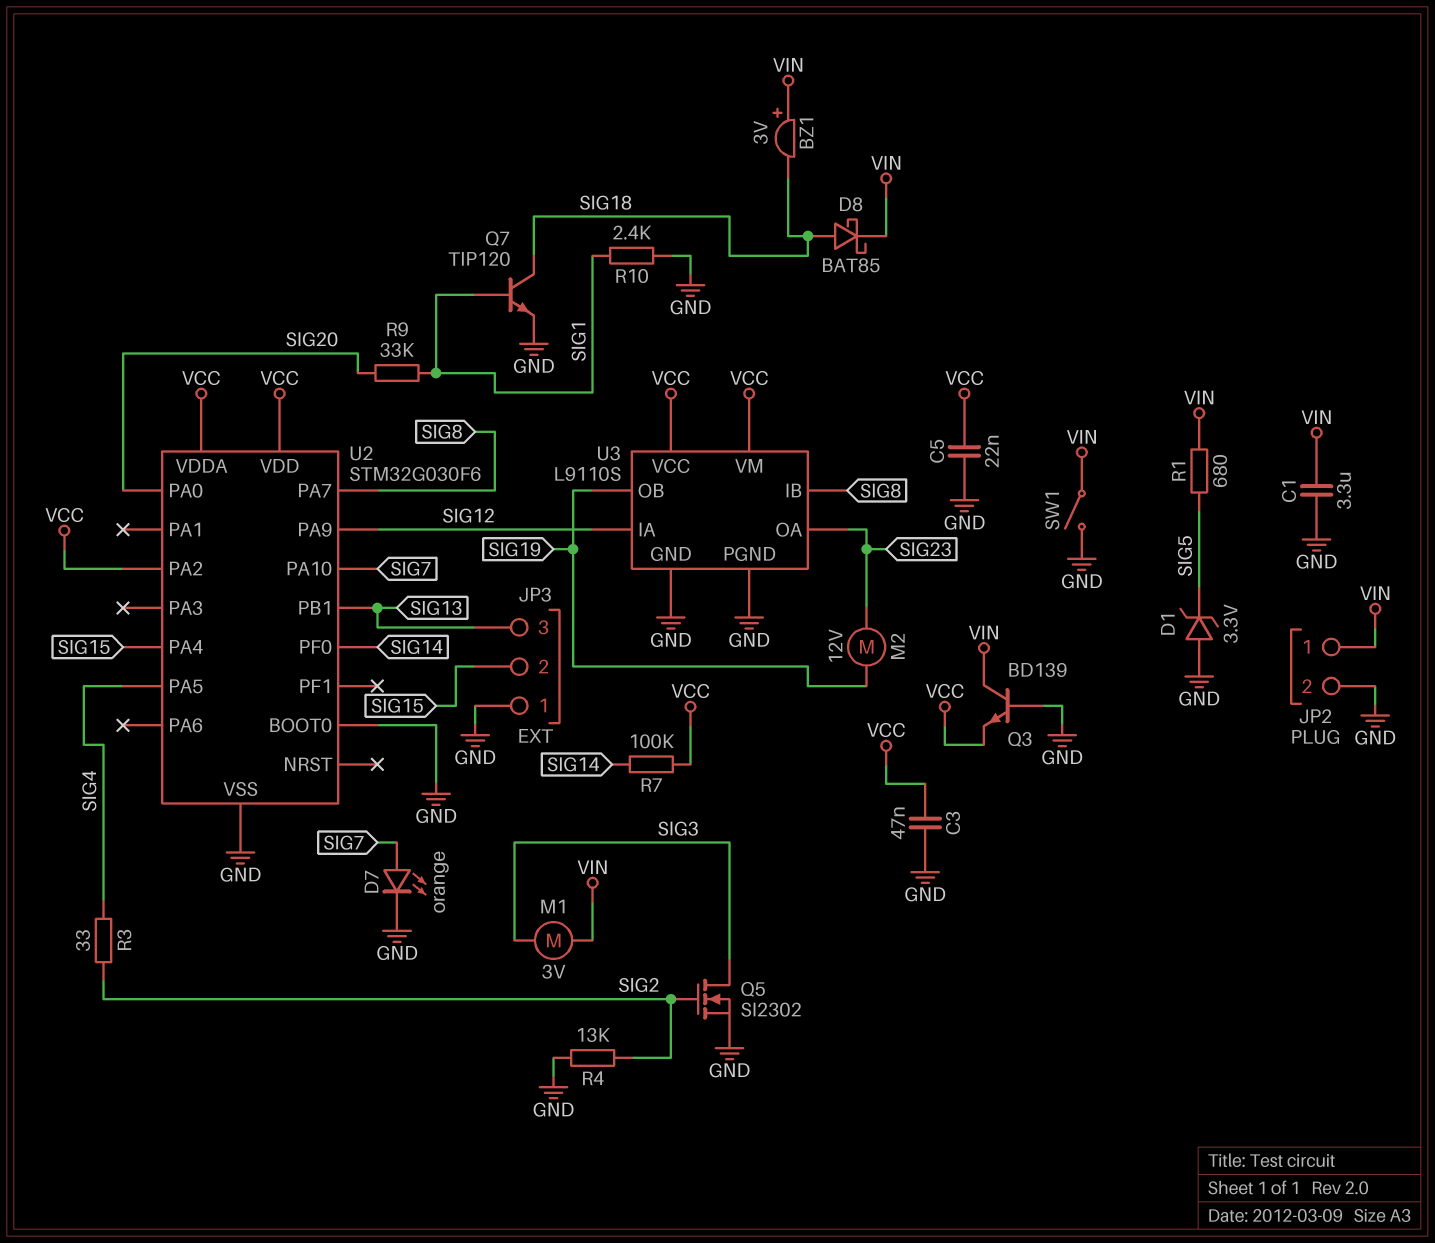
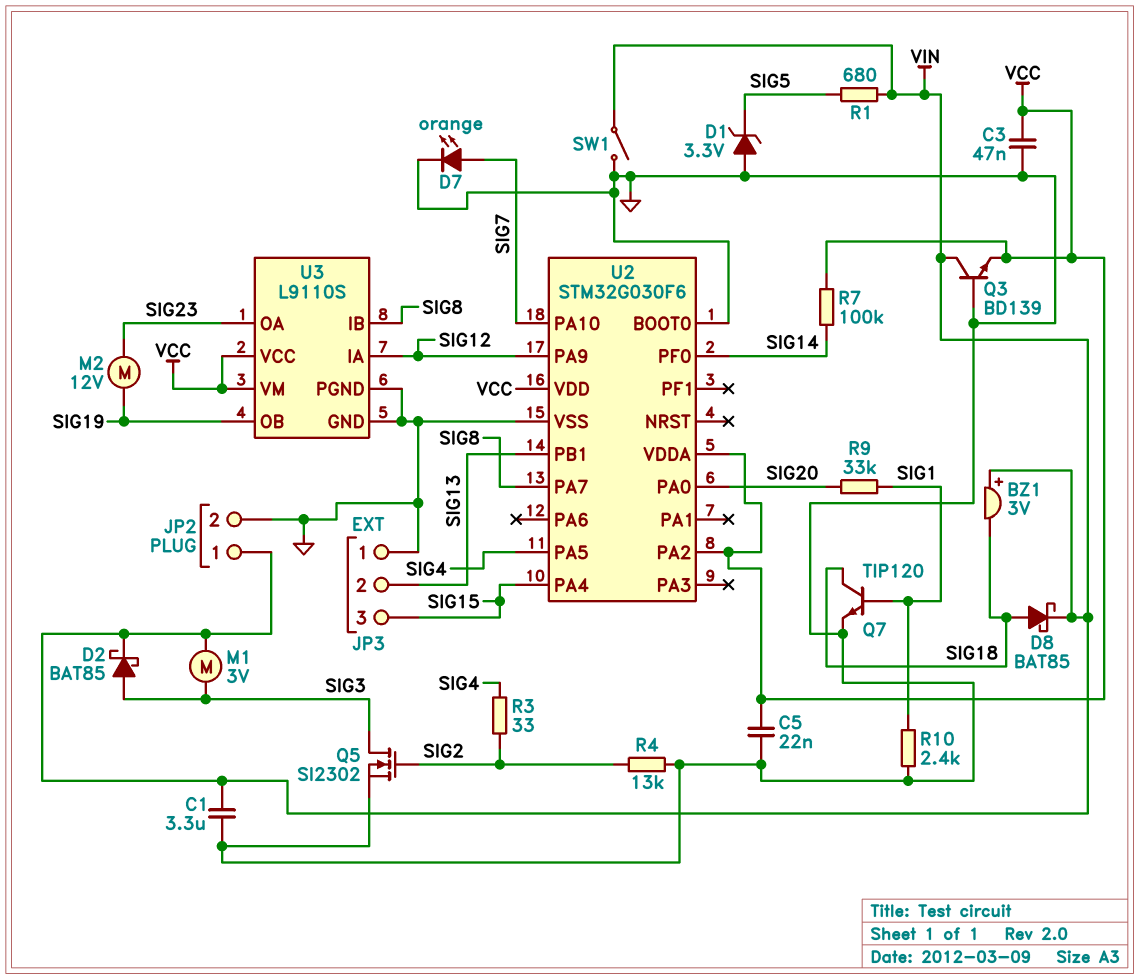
D2: none -> schottky BAT85 (A SIG3, K VIN)
JP3 pin 2: SIG15 -> SIG13
JP3 pin 3: SIG13 -> SIG15

